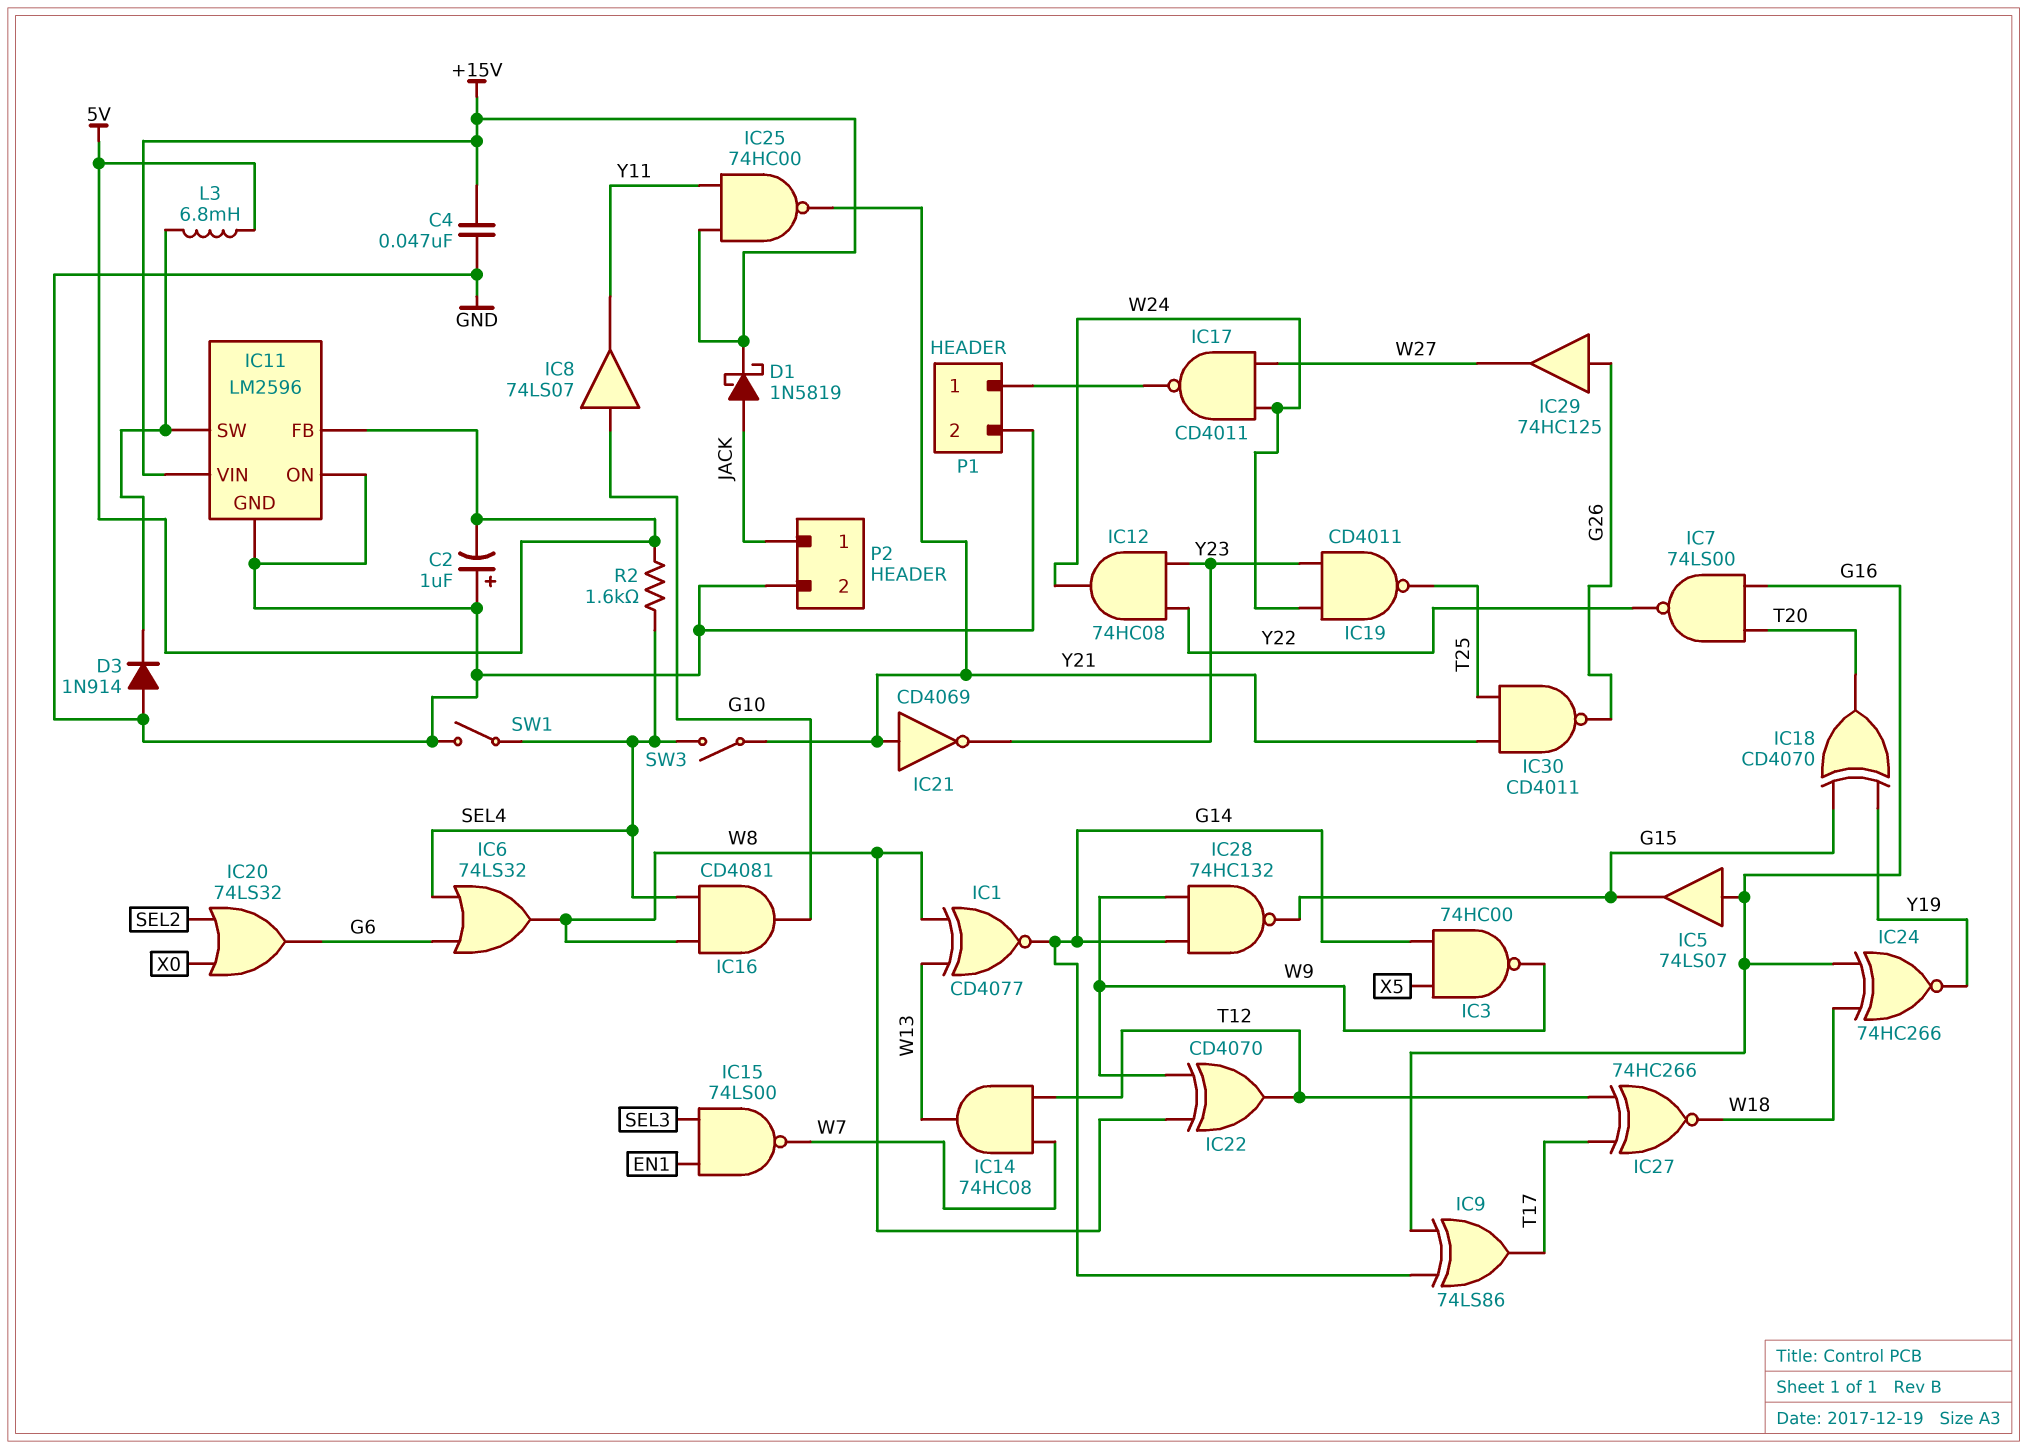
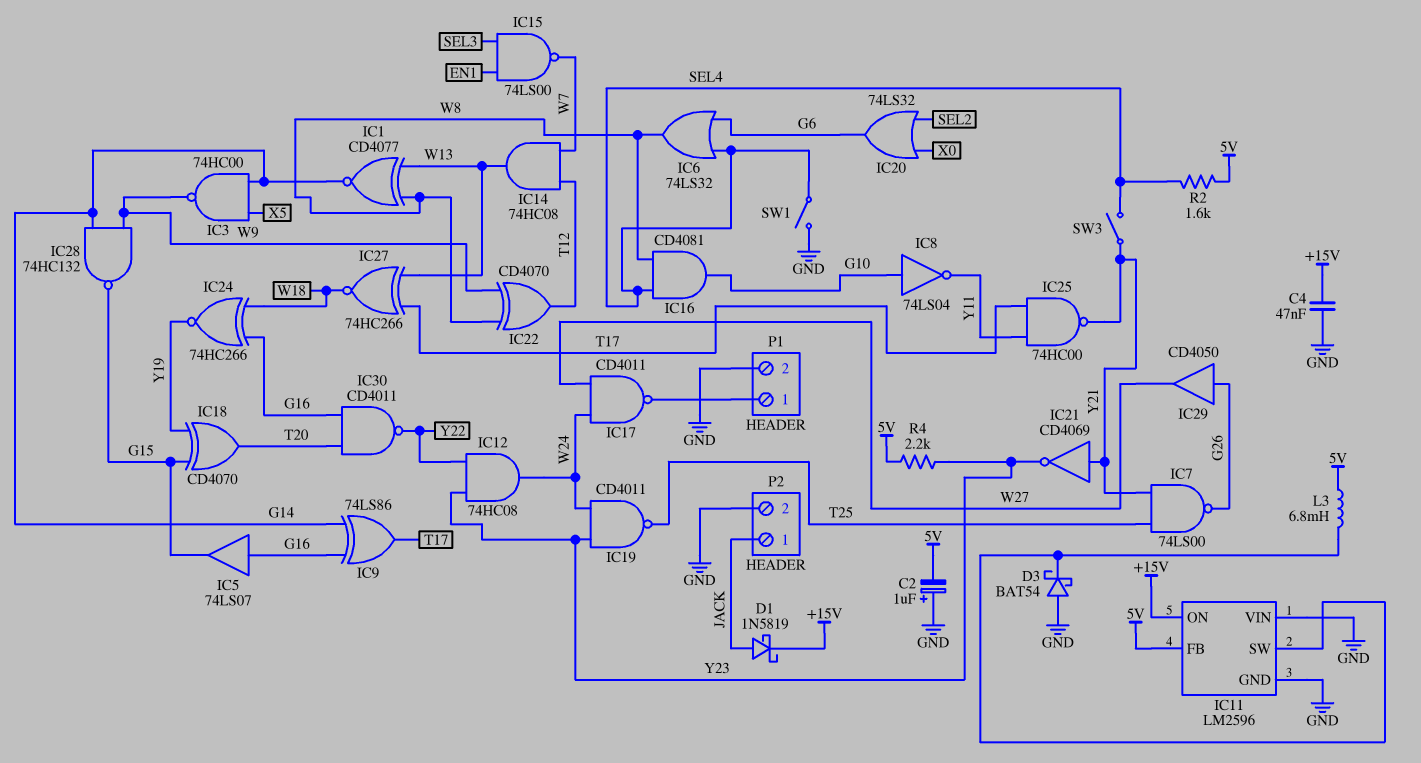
D3: diode 1N914 (A GND, K IC11/SW) -> schottky BAT54 (A GND, K IC11/SW)
IC7: NAND 74LS00 (in G16, in T20, out Y22) -> NAND 74LS00 (in T25, in Y21, out G26)
IC8: buffer 74LS07 (in G10, out Y11) -> NOT 74LS04 (in G10, out Y11)
IC11 pin ON: GND -> +15V
IC11 pin VIN: +15V -> GND
IC25: NAND 74HC00 (in +15V, in Y11, out Y21) -> NAND 74HC00 (in T17, in Y11, out Y21)
IC27: XNOR 74HC266 (in T12, in T17, out W18) -> XNOR 74HC266 (in T17, in W13, out W18)
IC29: buffer 74HC125 (in G26, out W27) -> buffer CD4050 (in G26, out W27)
IC30: NAND CD4011 (in T25, in Y21, out G26) -> NAND CD4011 (in G16, in T20, out Y22)
R4: none -> 2.2k (5V, Y23)

